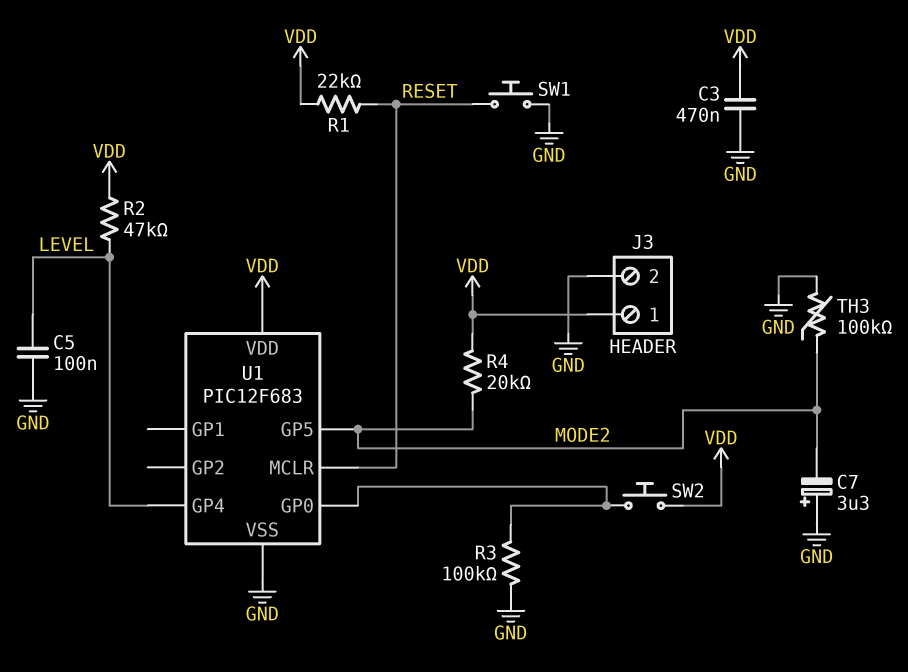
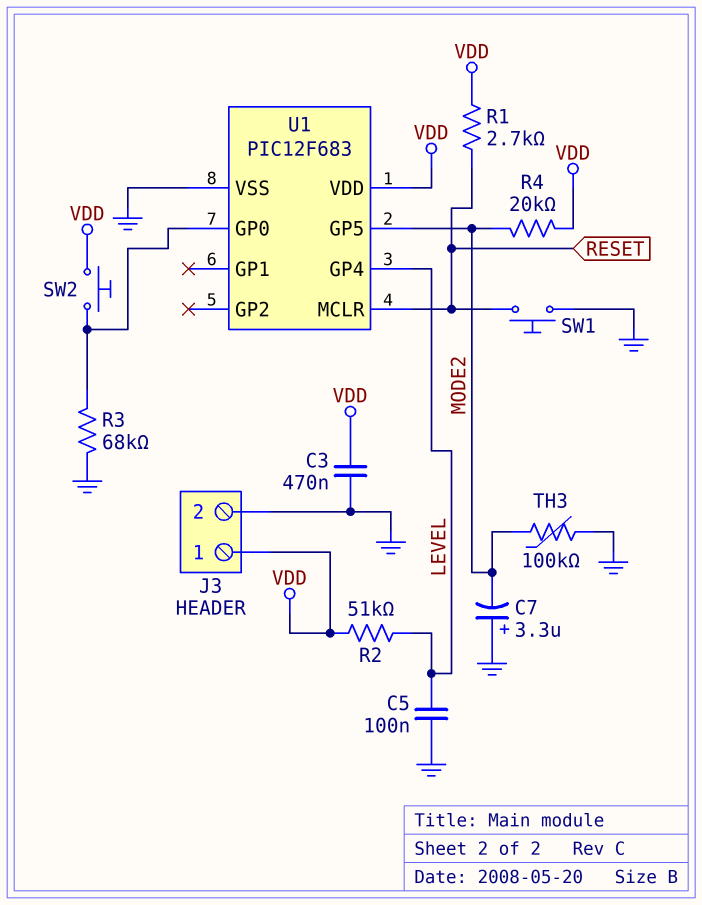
R1: 22k (RESET, VDD) -> 2.7k (RESET, VDD)
R2: 47k (LEVEL, VDD) -> 51k (LEVEL, VDD)
R3: 100k (GND, U1/GP0) -> 68k (GND, U1/GP0)

